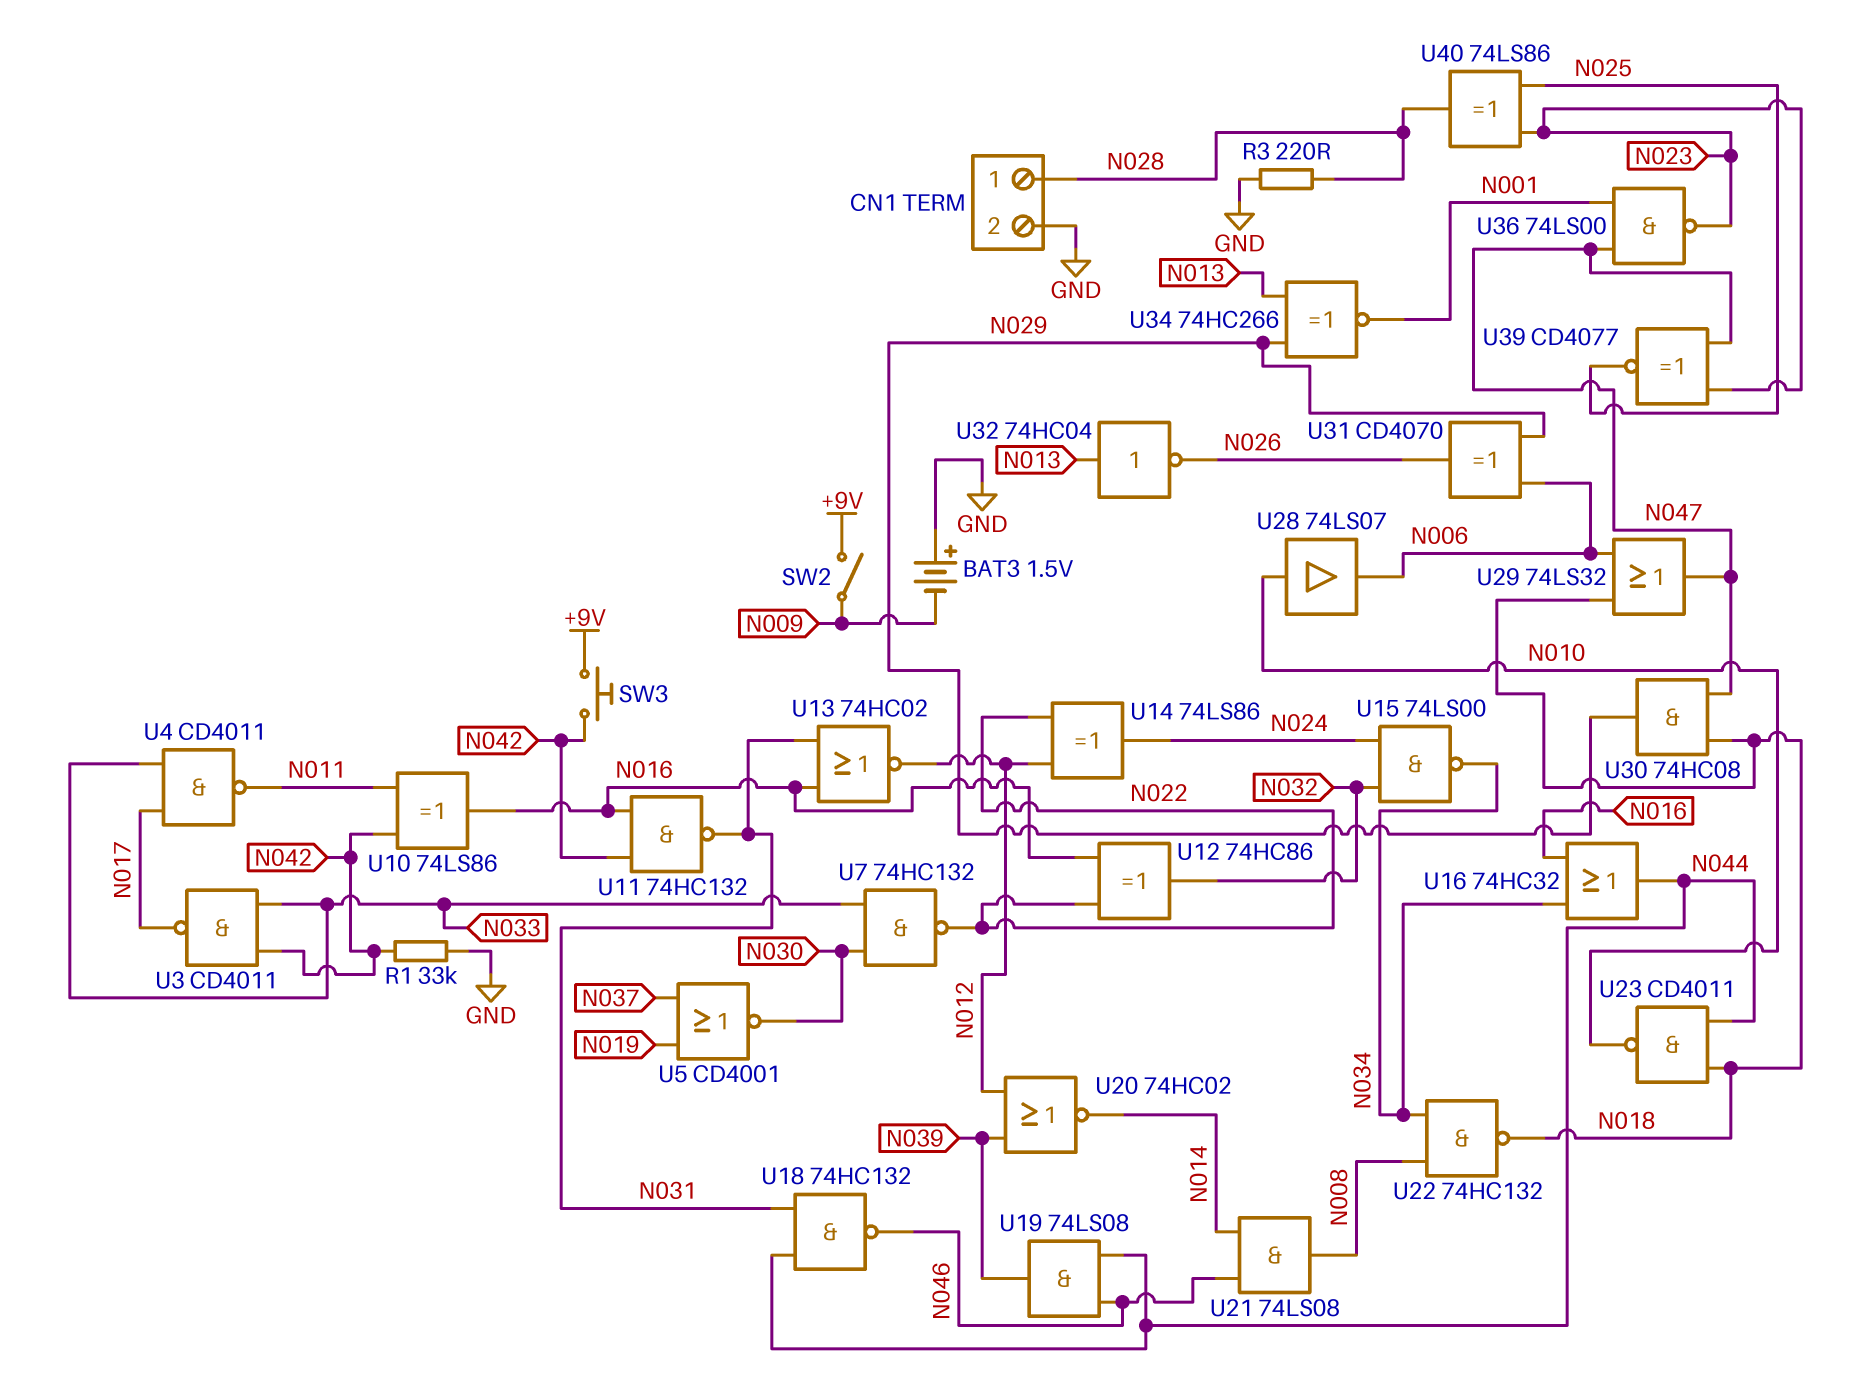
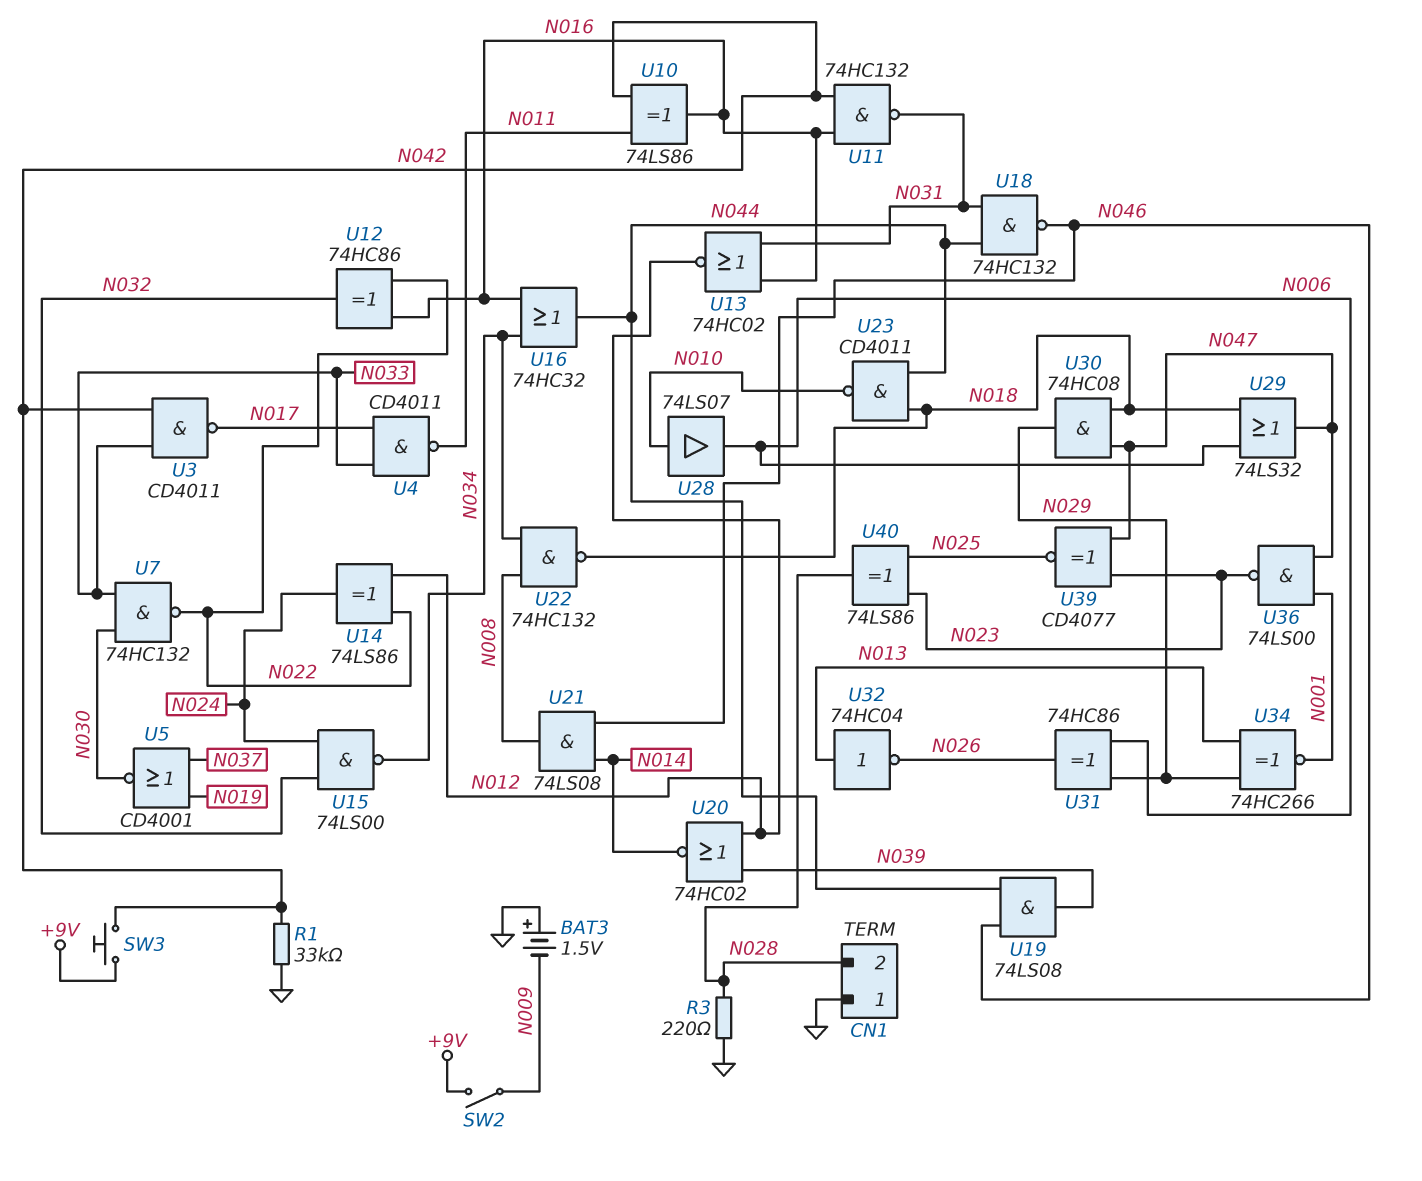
CN1 pin 1: N028 -> GND
CN1 pin 2: GND -> N028
U31: XOR CD4070 (in N006, in N029, out N026) -> XOR 74HC86 (in N006, in N029, out N026)

